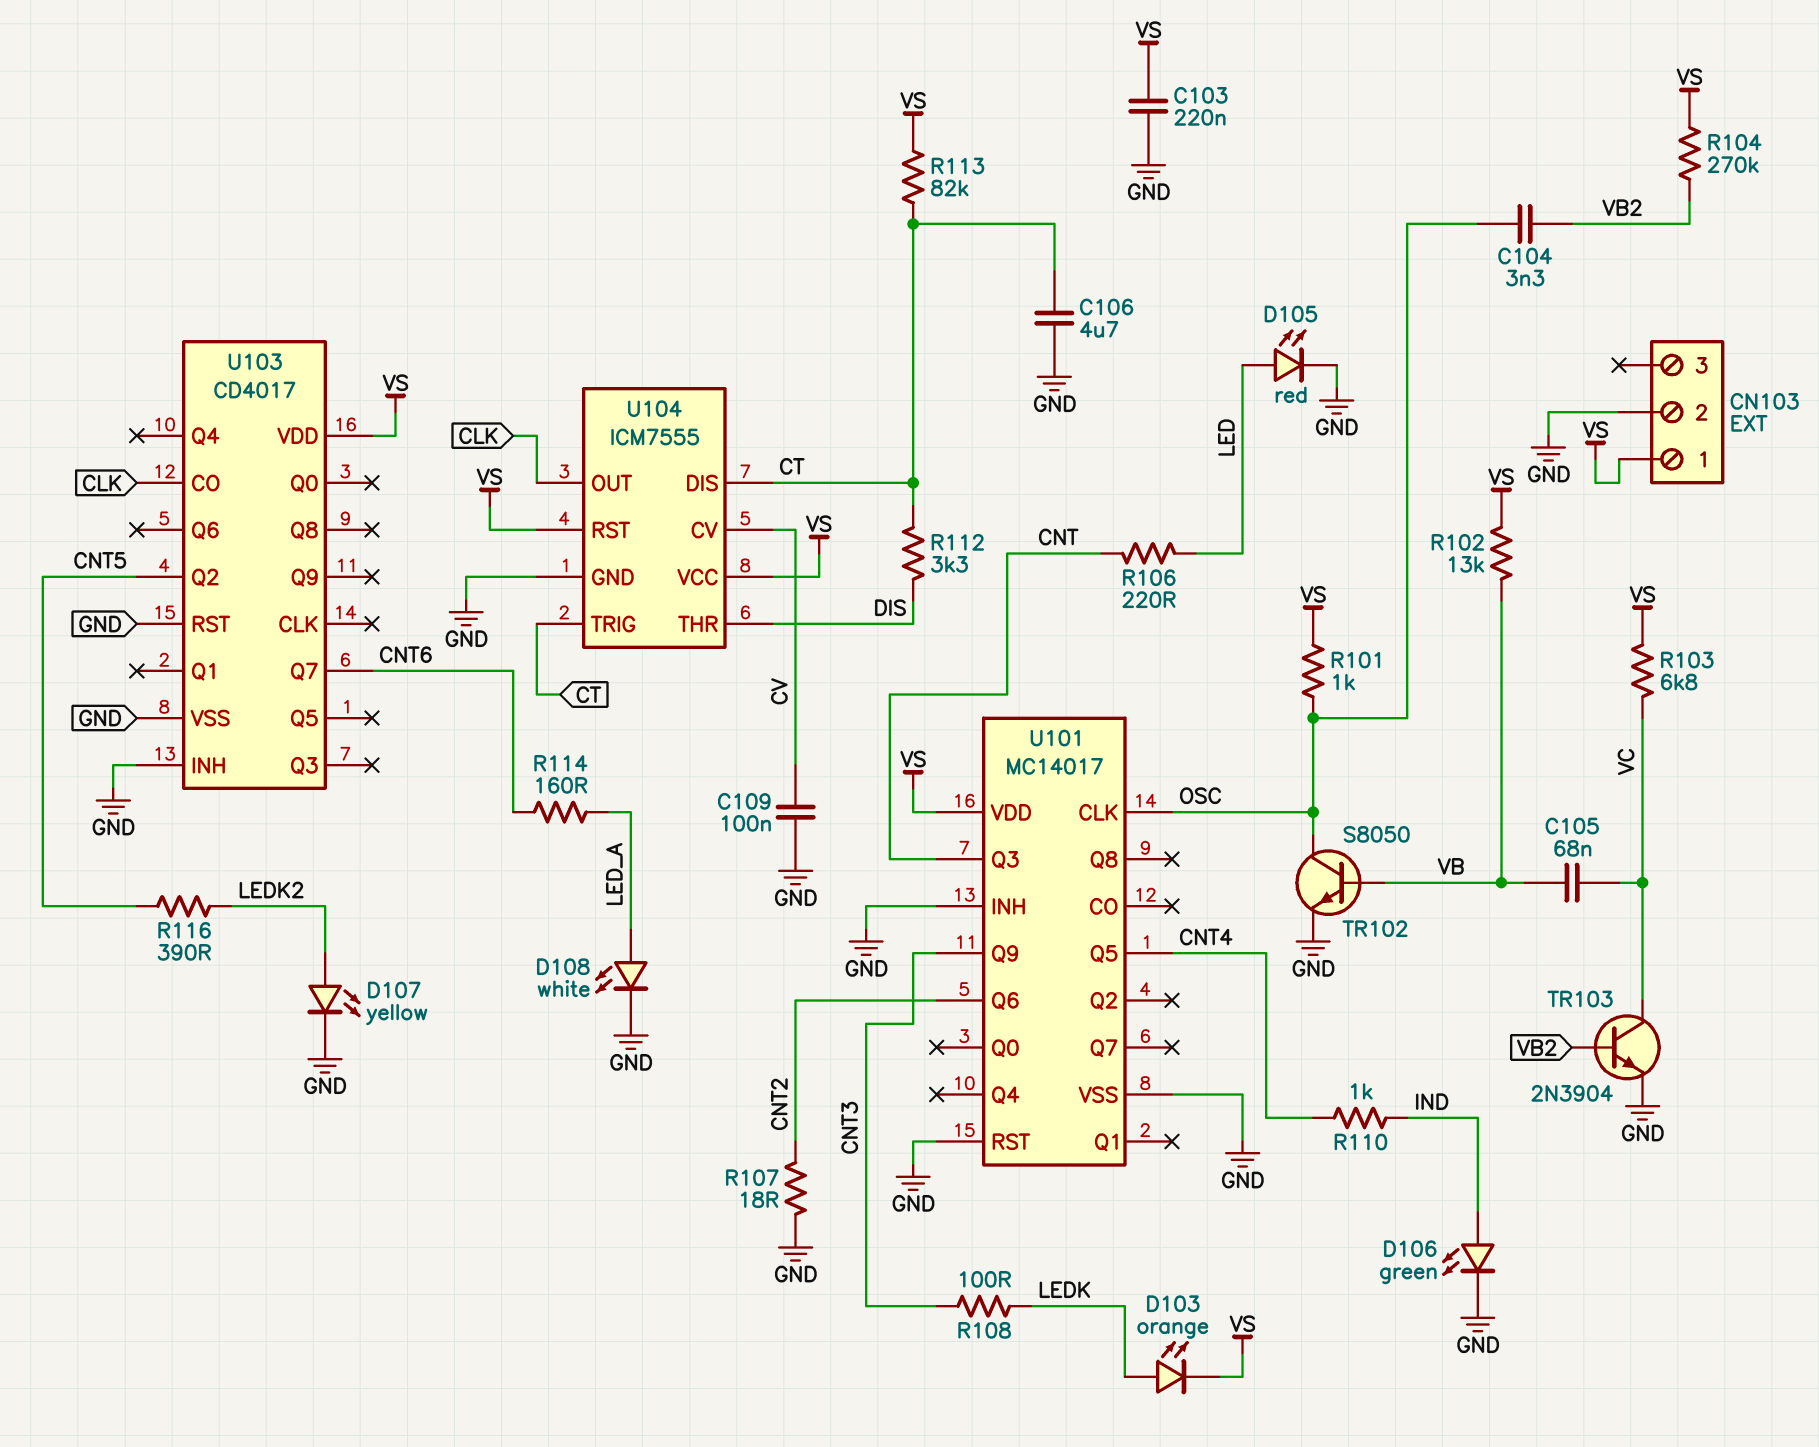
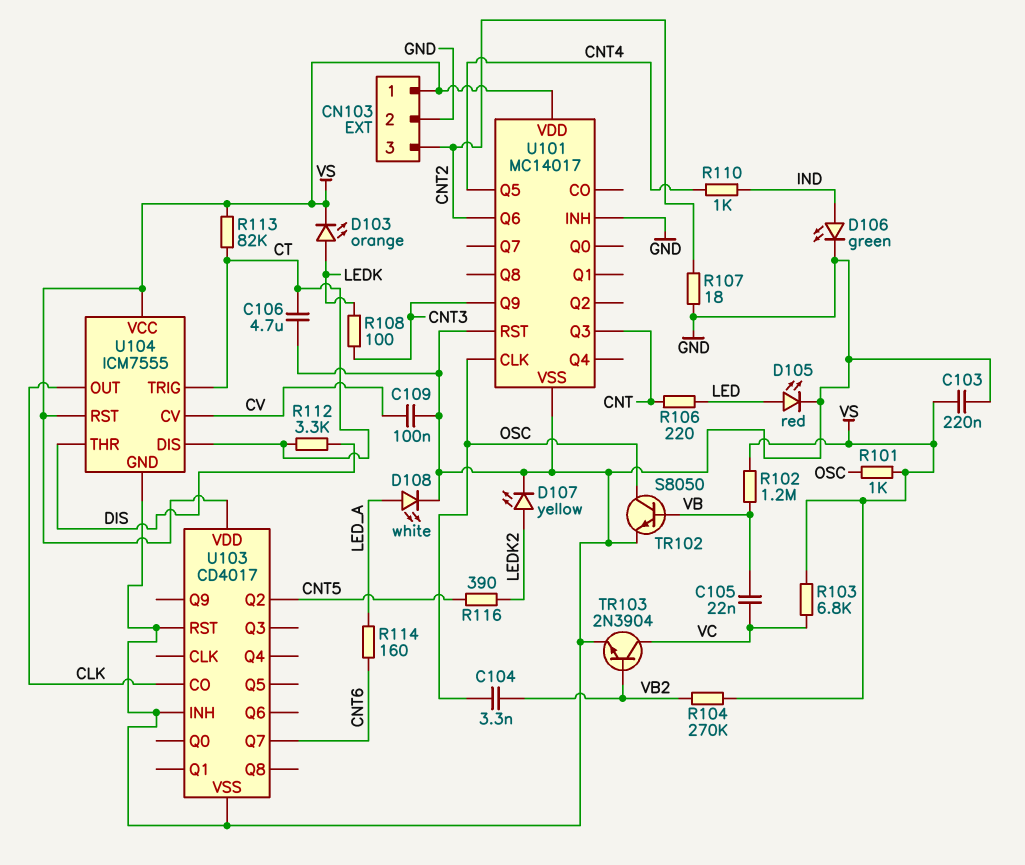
C105: 68nF (VB, VC) -> 22nF (VB, VC)
CN103 pin 3: none -> CNT2
R102: 13k (VB, VS) -> 1.2M (VB, VS)

